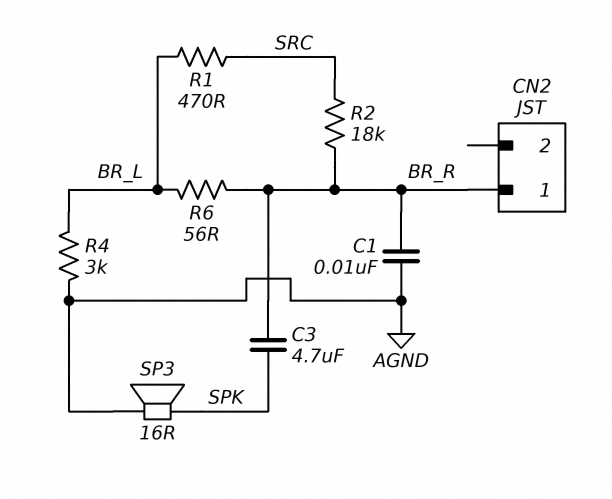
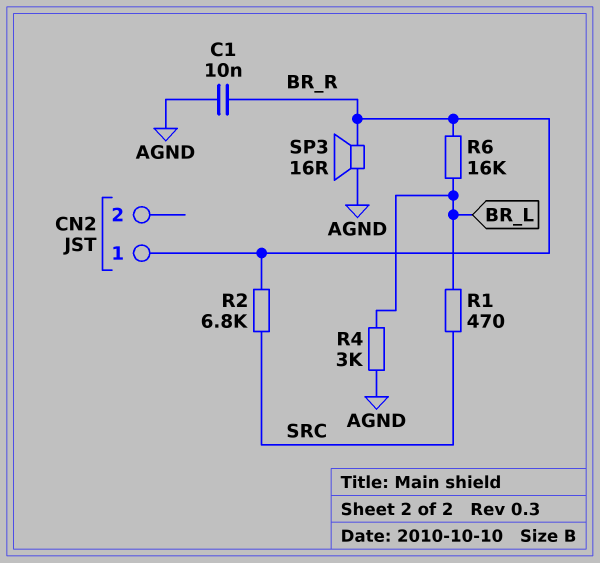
C3: 4.7uF (BR_R, SPK) -> none
R2: 18k (BR_R, SRC) -> 6.8k (BR_R, SRC)
R6: 56 (BR_L, BR_R) -> 16k (BR_L, BR_R)
SP3: speaker 16R (AGND, SPK) -> speaker 16R (AGND, BR_R)

